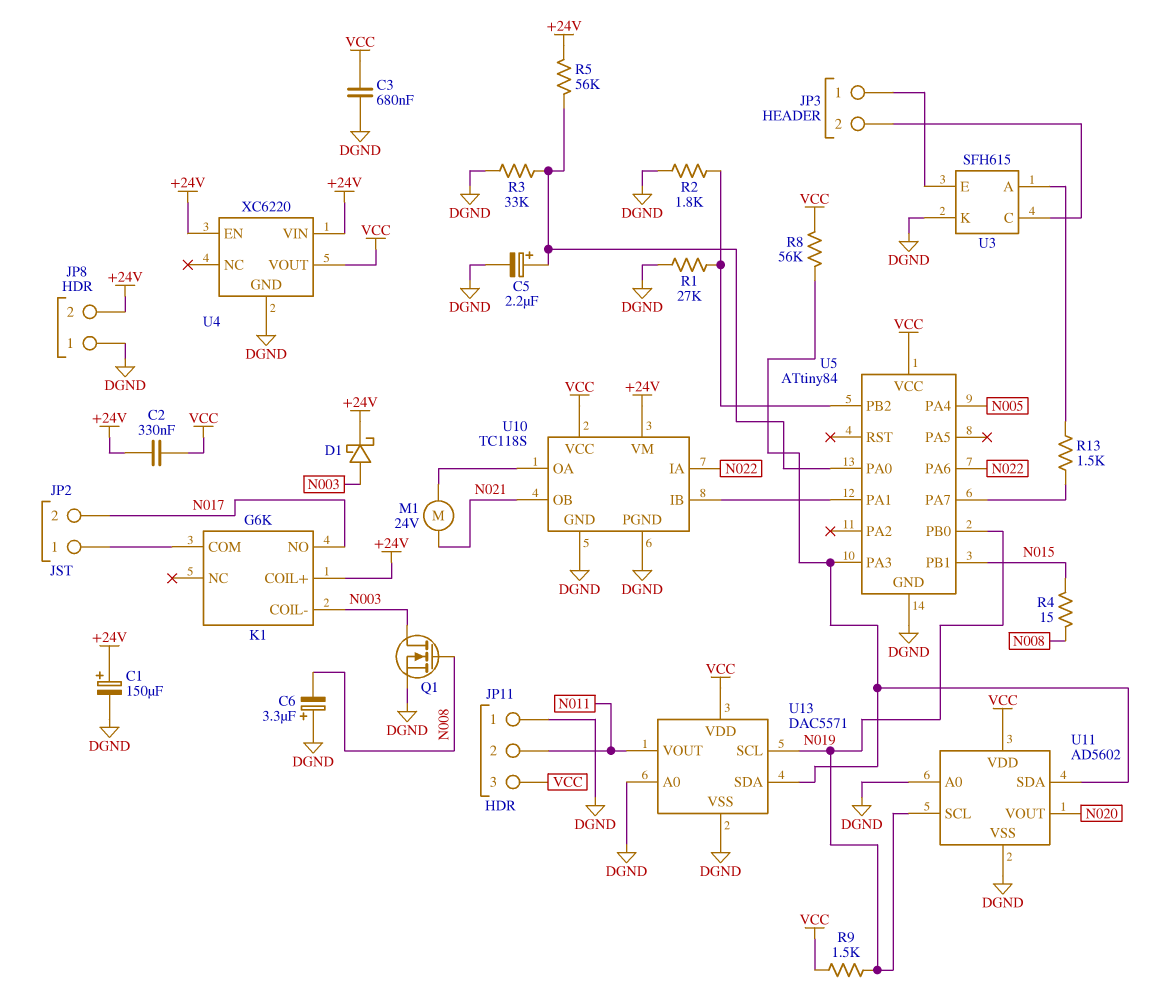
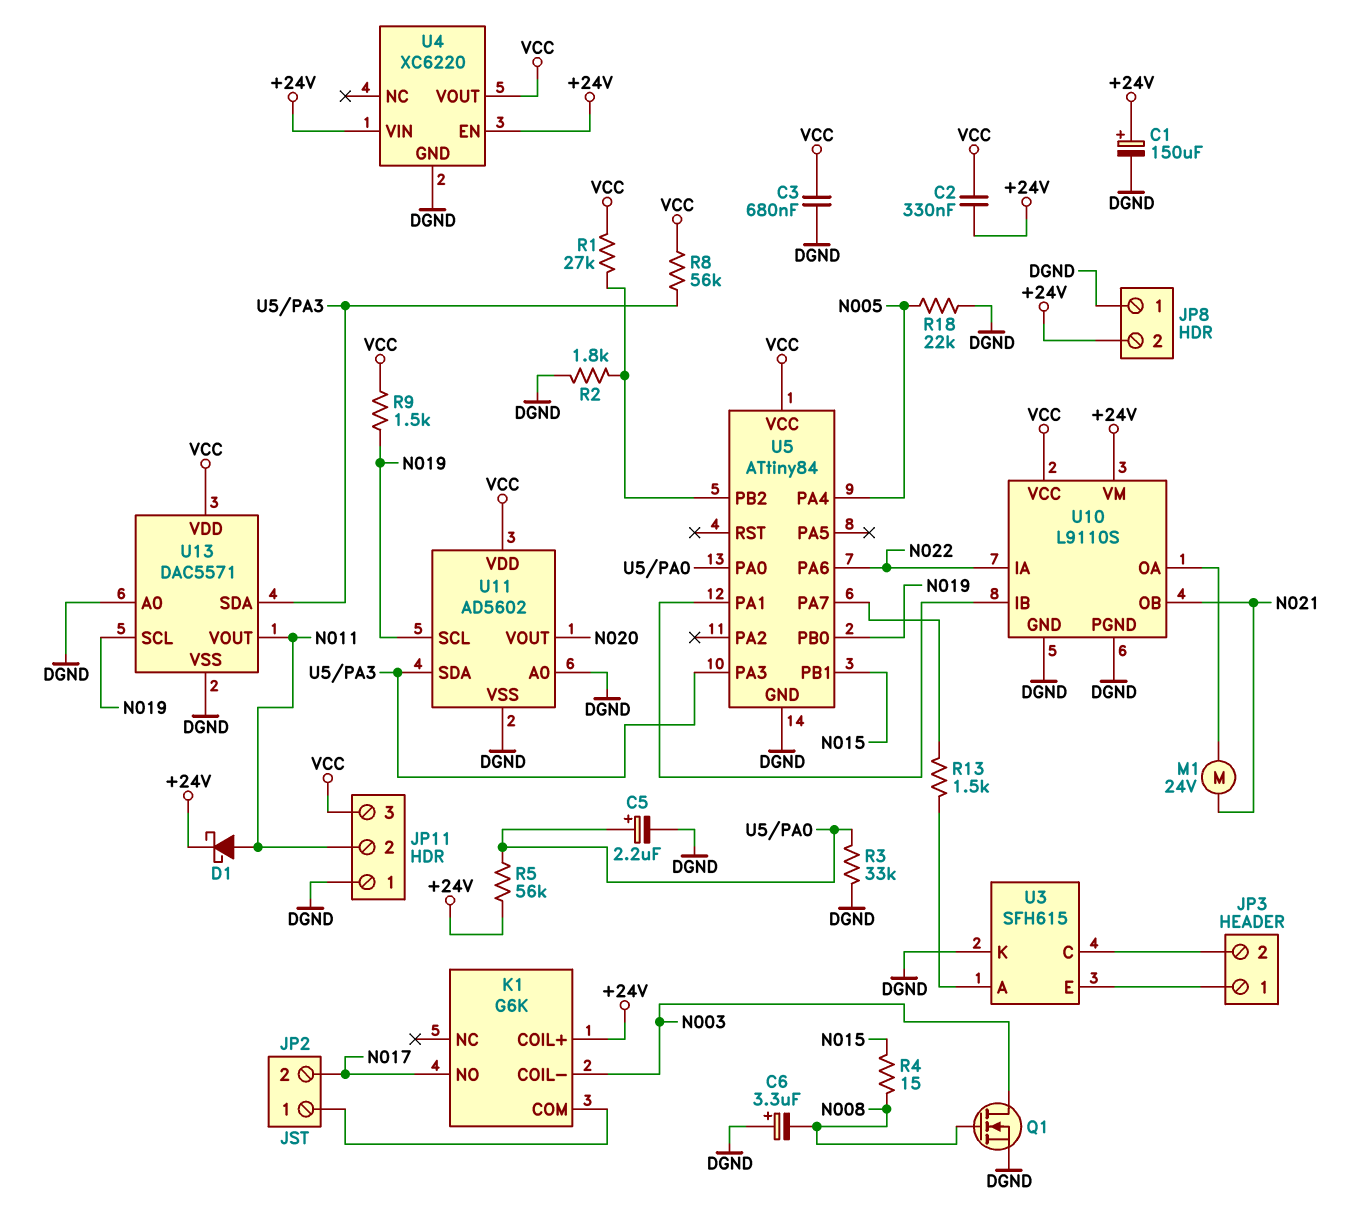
D1: schottky (A N003, K +24V) -> schottky (A N011, K +24V)
R1: 27k (DGND, U5/PB2) -> 27k (U5/PB2, VCC)
R18: none -> 22k (DGND, N005)
U10: TC118S -> L9110S

